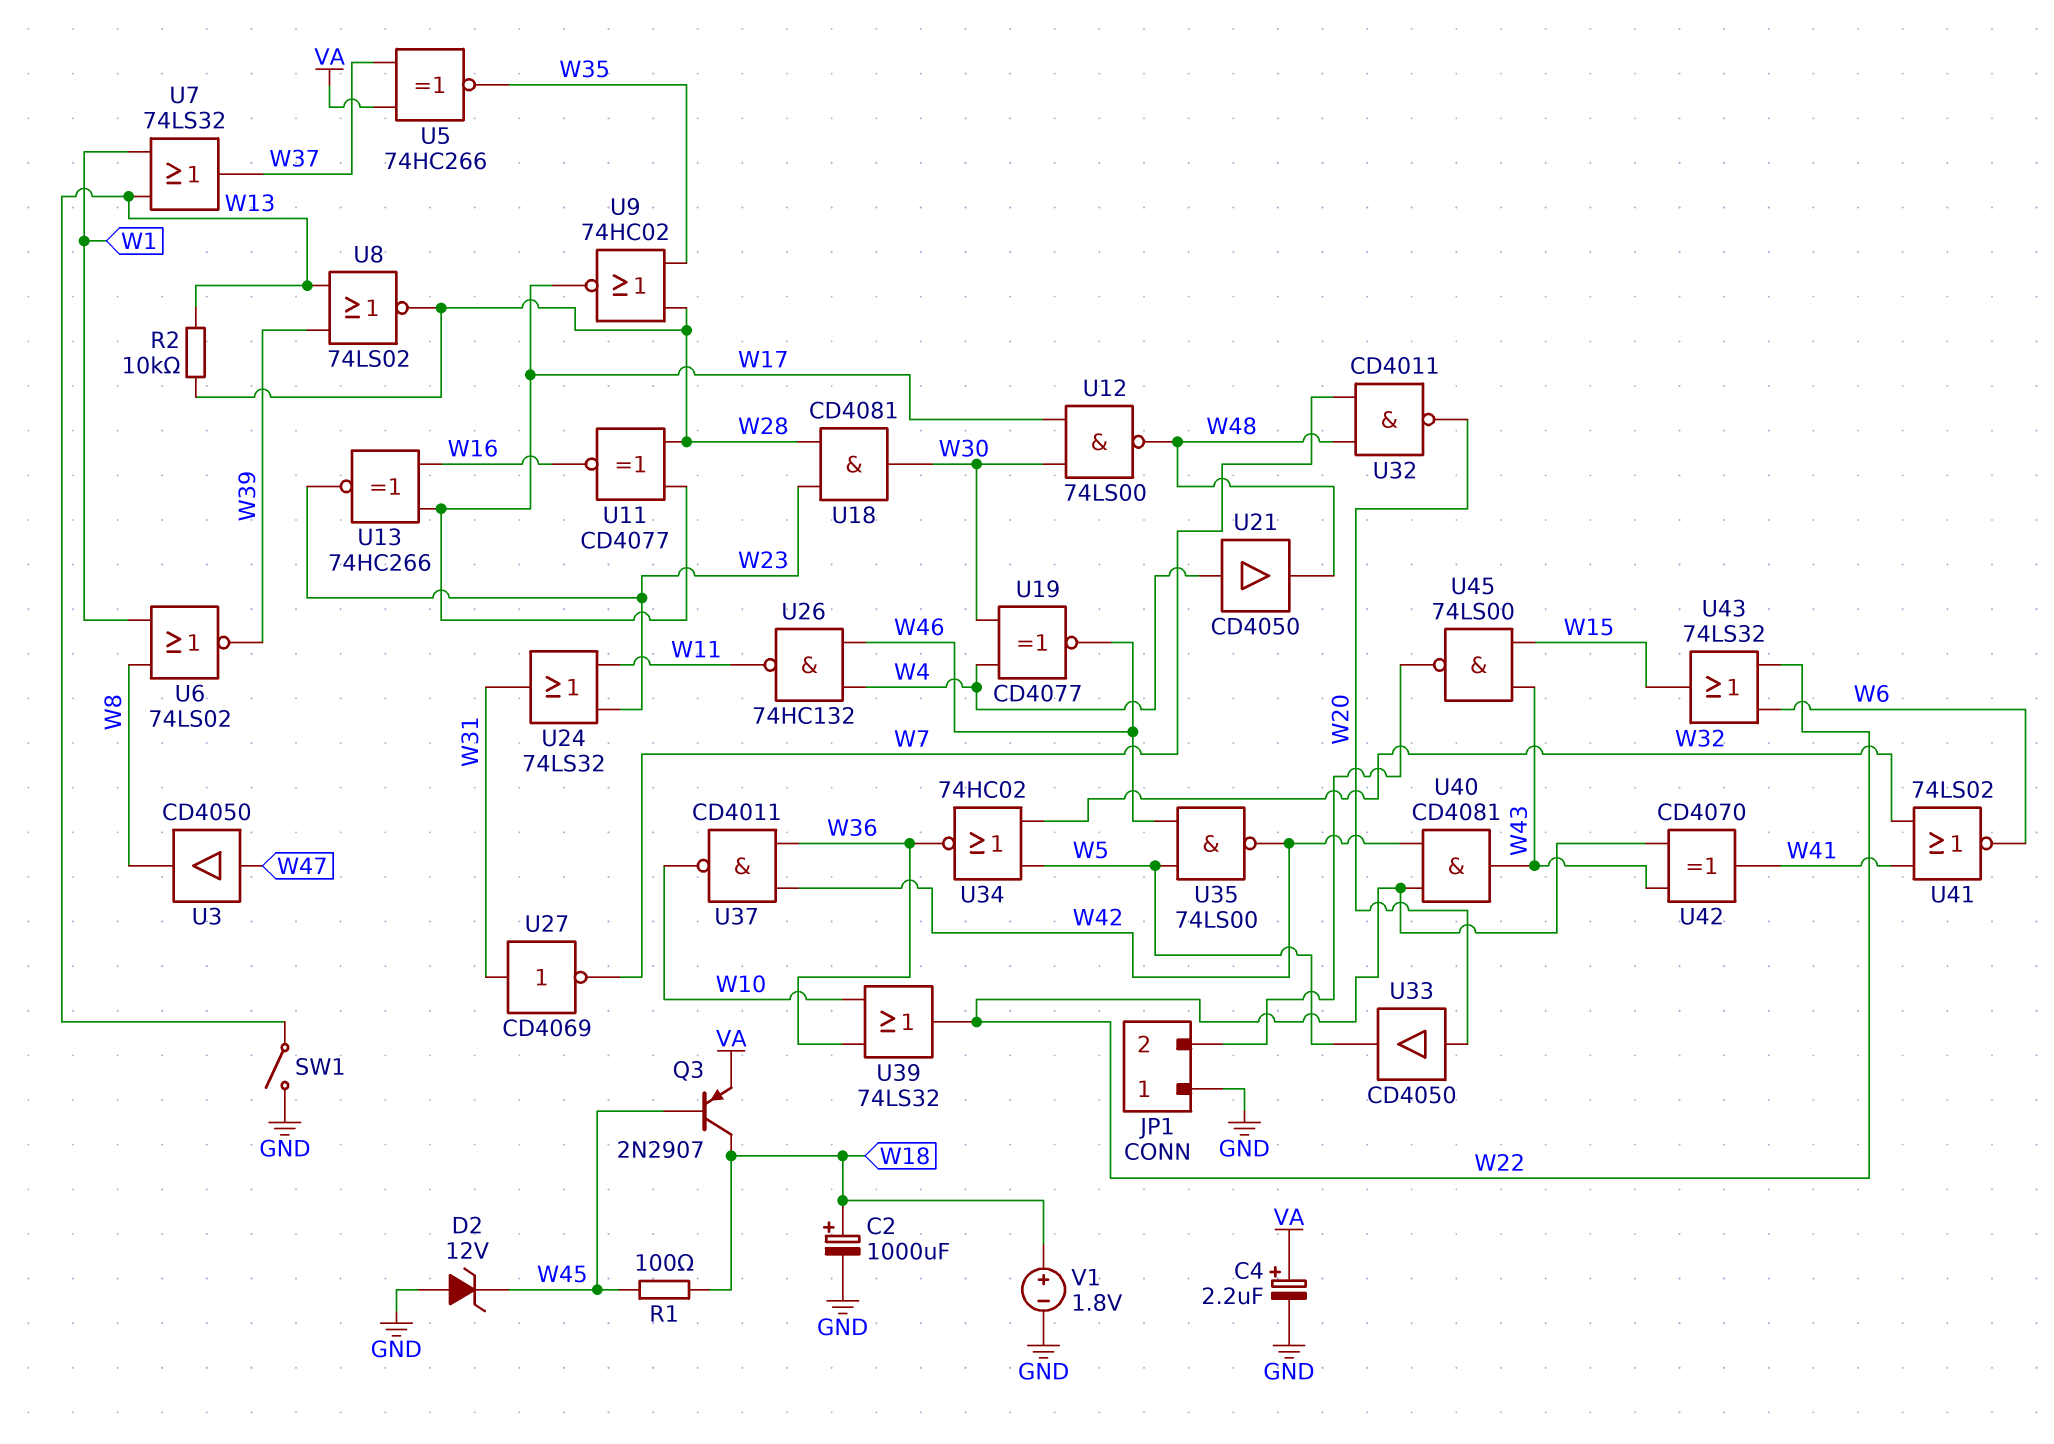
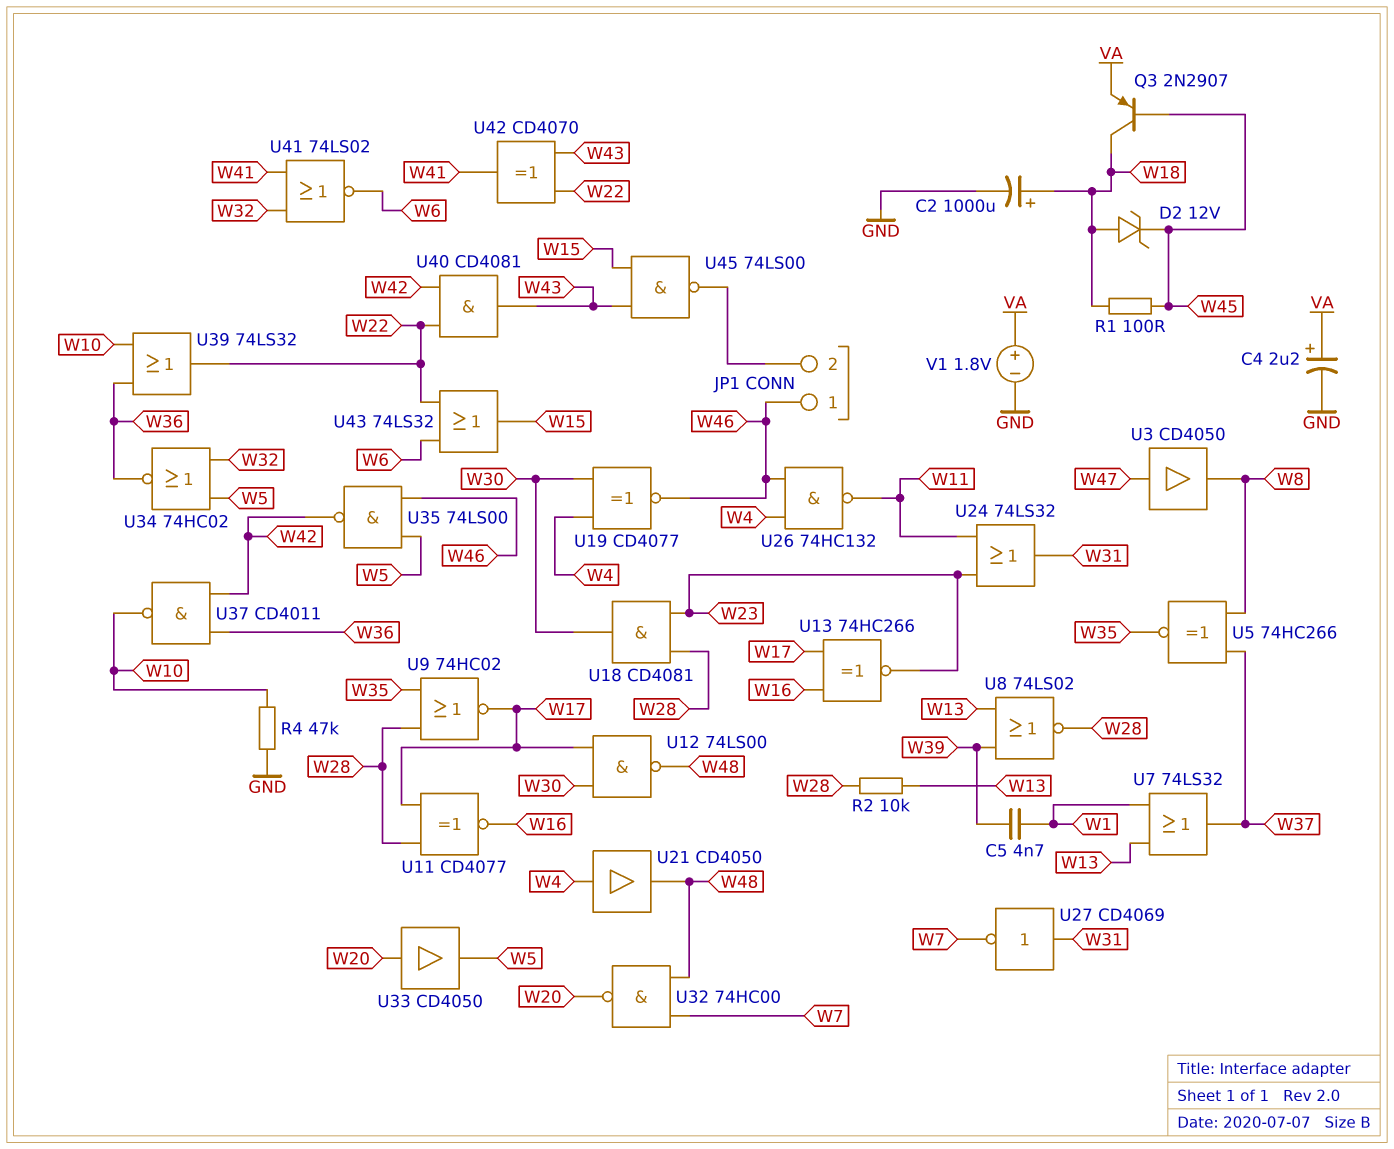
C5: none -> 4.7nF (W1, W39)
D2: zener 12V (A GND, K W45) -> zener 12V (A W18, K W45)
JP1 pin 1: GND -> W46
R4: none -> 47k (GND, W10)
SW1: switch (GND, W13) -> none
U5: XNOR 74HC266 (in VA, in W37, out W35) -> XNOR 74HC266 (in W8, in W37, out W35)
U6: NOR 74LS02 (in W1, in W8, out W39) -> none
U32: NAND CD4011 (in W7, in W48, out W20) -> NAND 74HC00 (in W7, in W48, out W20)
V1: 1.8V (plus W18, minus GND) -> 1.8V (plus VA, minus GND)

